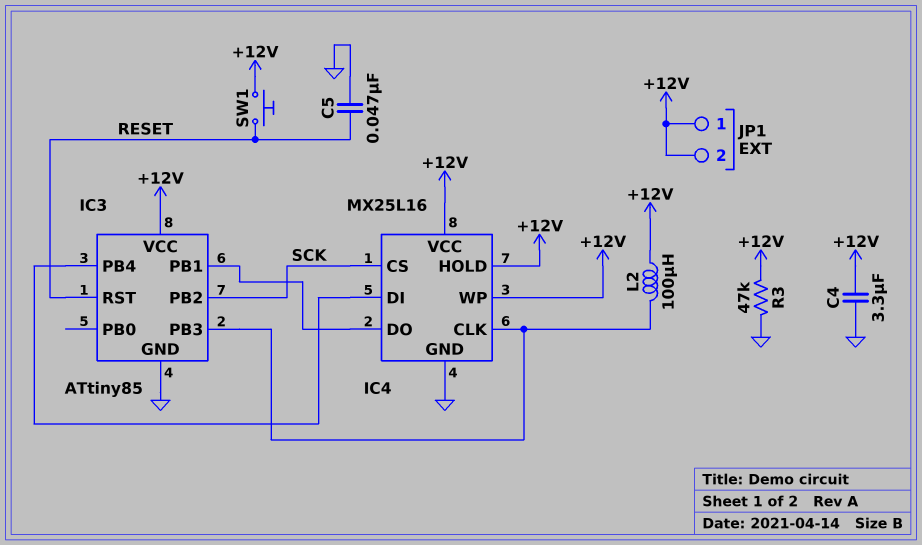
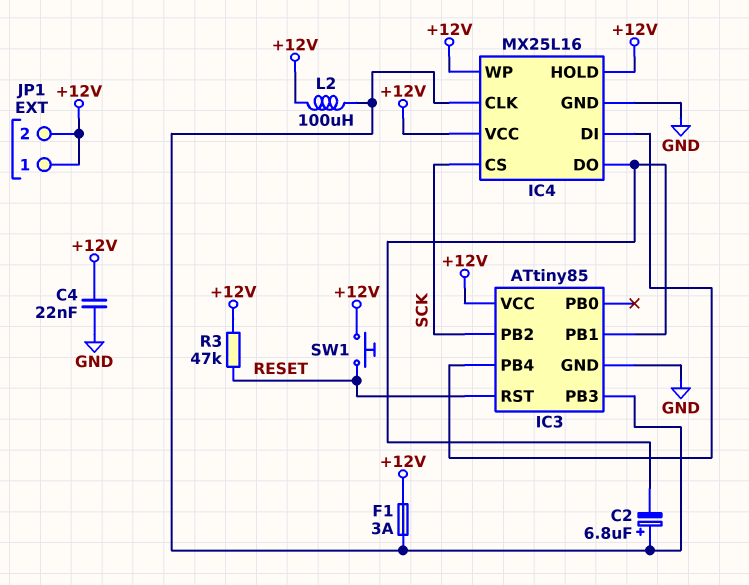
C2: none -> 6.8uF (plus IC3/PB3, minus IC3/PB1)
C4: 3.3uF (+12V, GND) -> 22nF (+12V, GND)
C5: 47nF (GND, RESET) -> none
F1: none -> 3A (+12V, IC3/PB3)
R3: 47k (+12V, GND) -> 47k (+12V, RESET)

